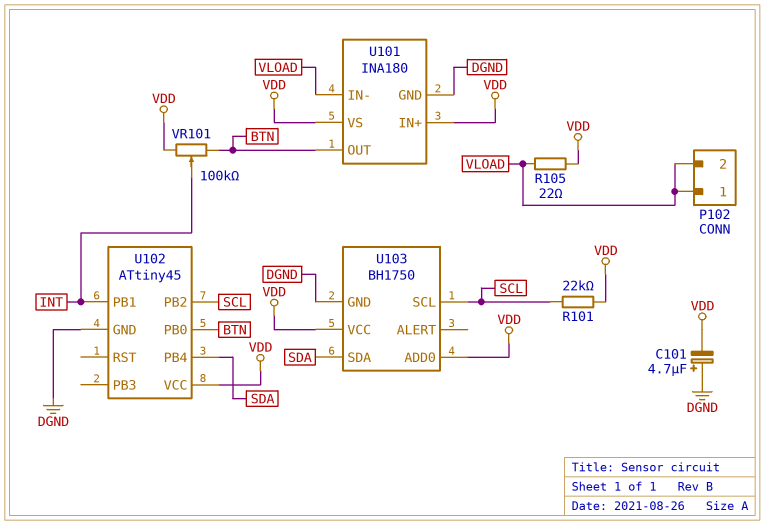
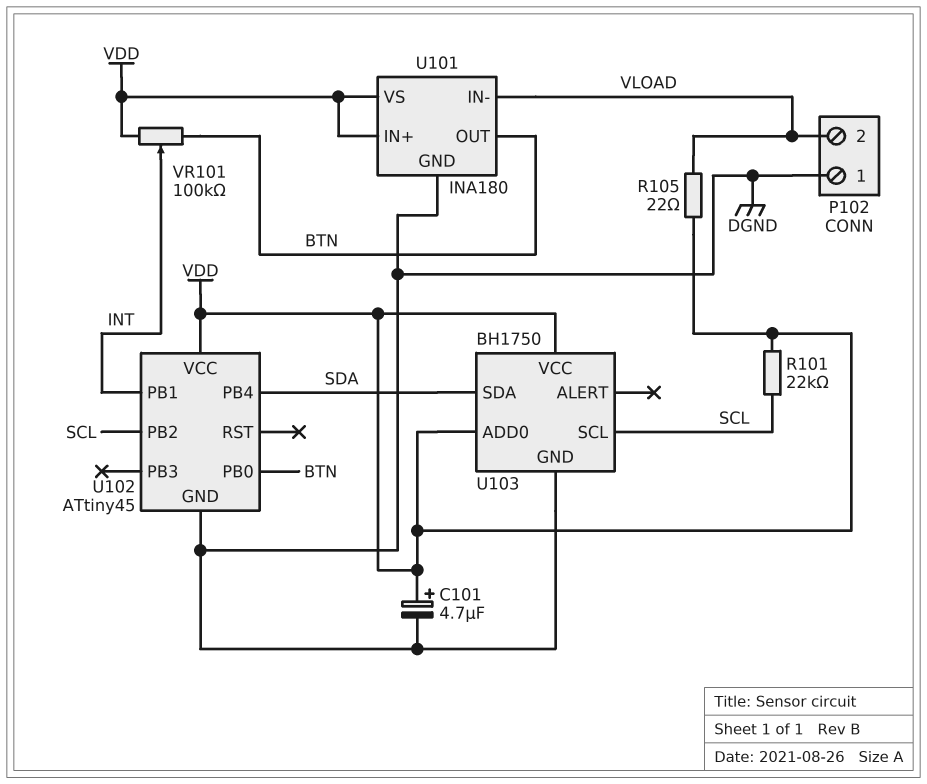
C101: 4.7uF (plus DGND, minus VDD) -> 4.7uF (plus VDD, minus DGND)
P102 pin 1: VLOAD -> DGND

